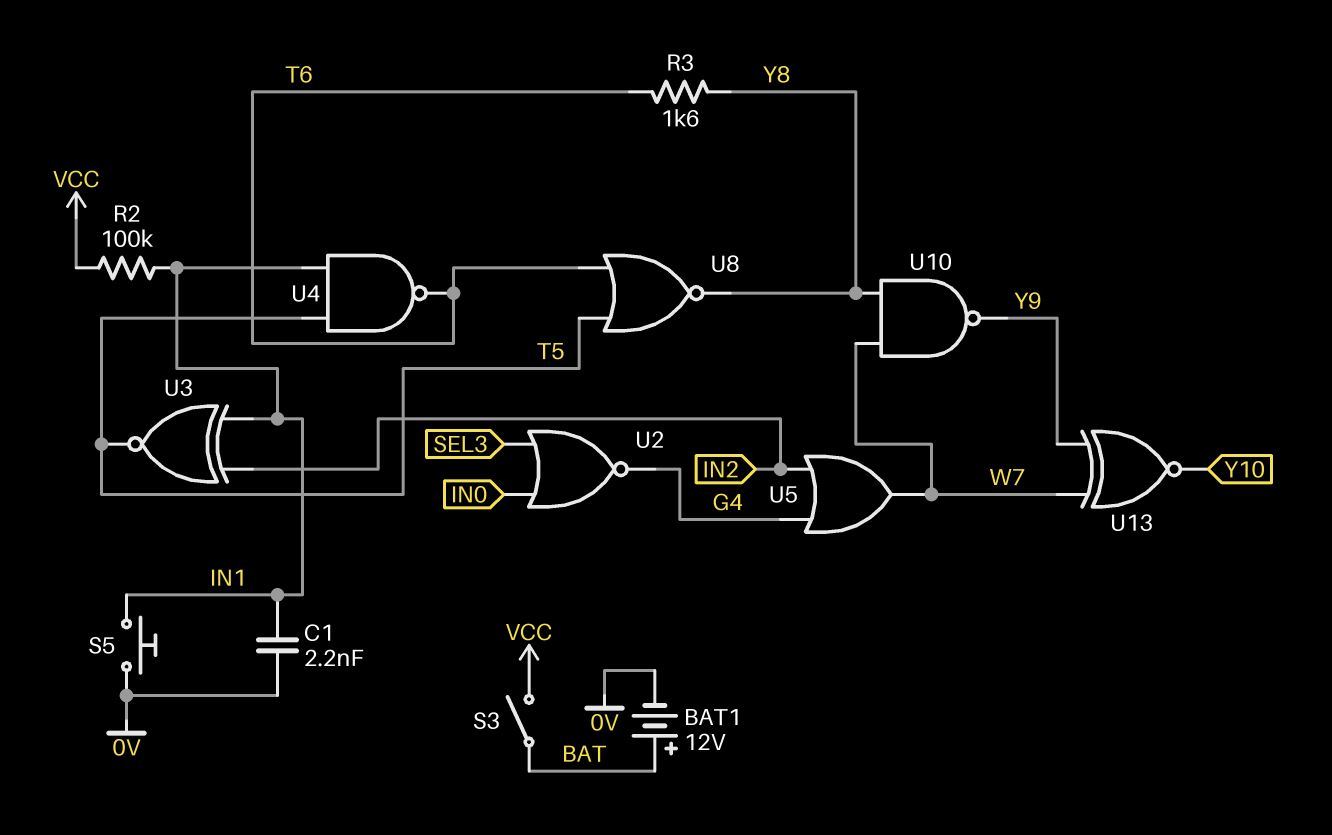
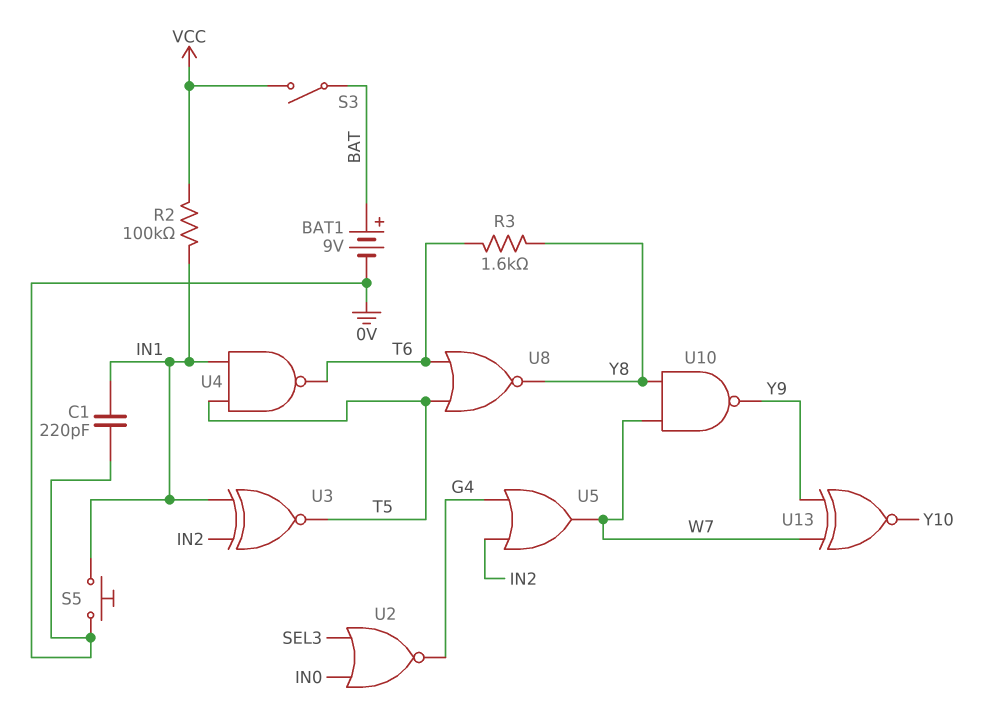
BAT1: 12V (plus BAT, minus 0V) -> 9V (plus BAT, minus 0V)
C1: 2.2nF (0V, IN1) -> 220pF (0V, IN1)

